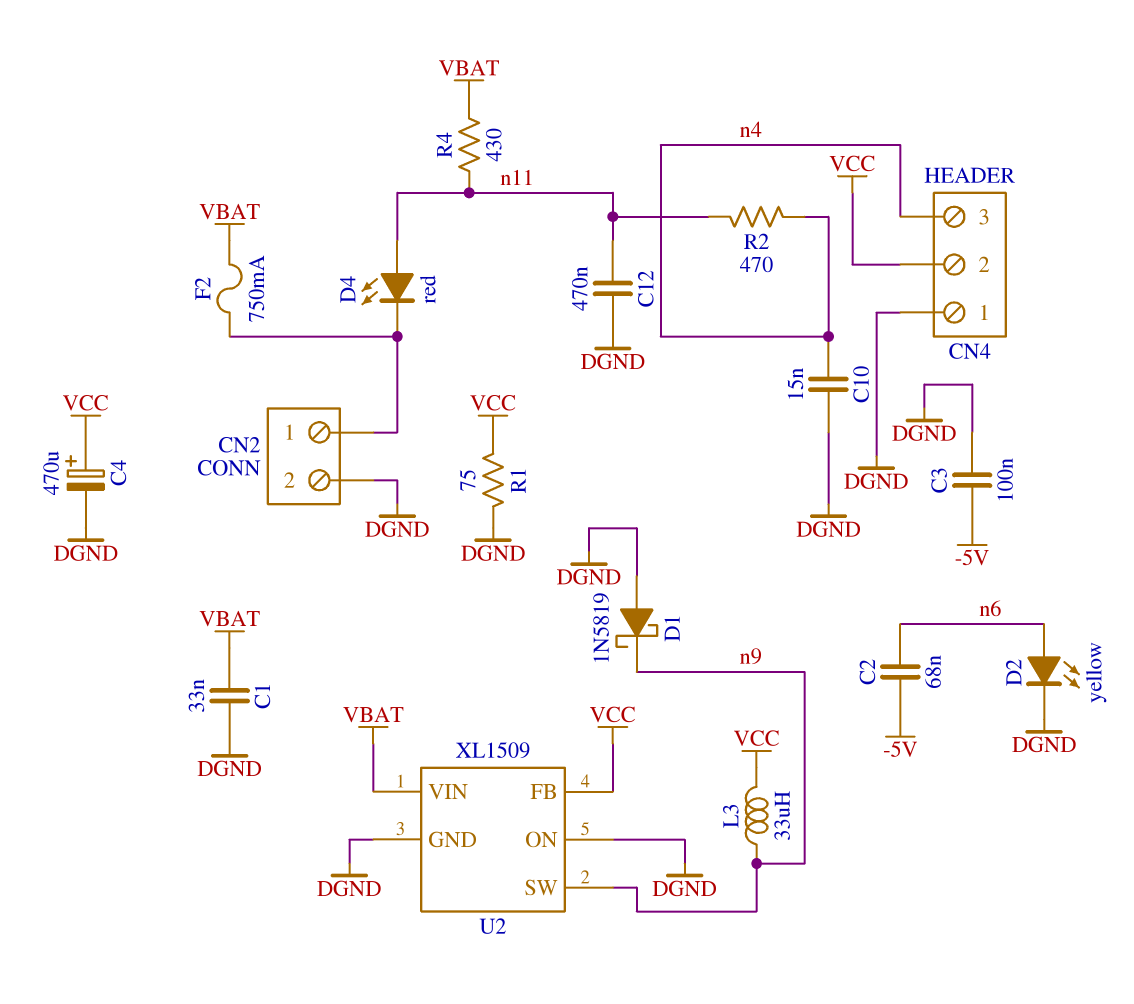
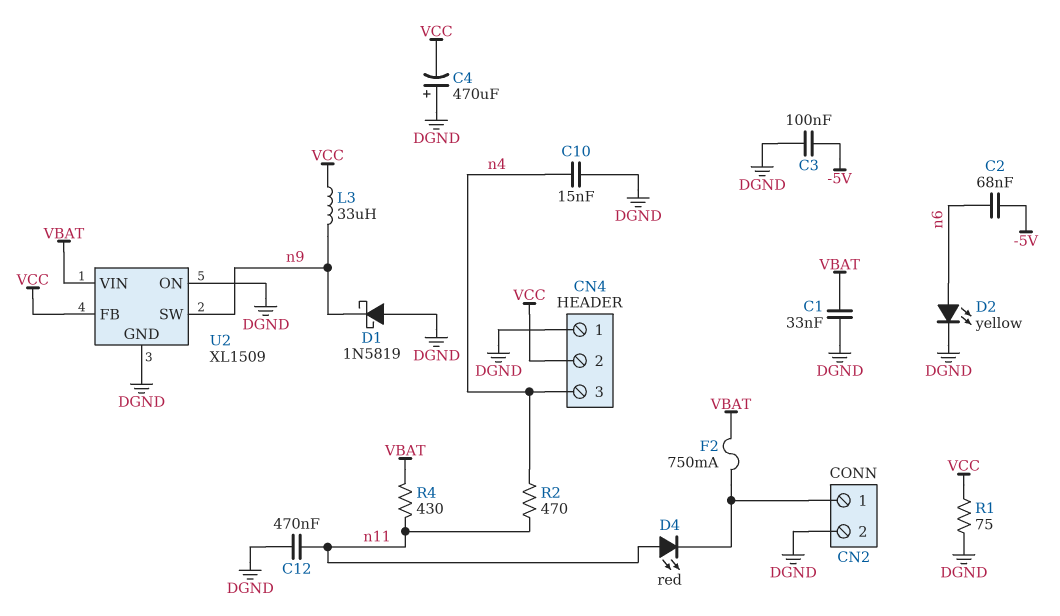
C4: 470uF (plus VCC, minus DGND) -> 470uF (plus DGND, minus VCC)

